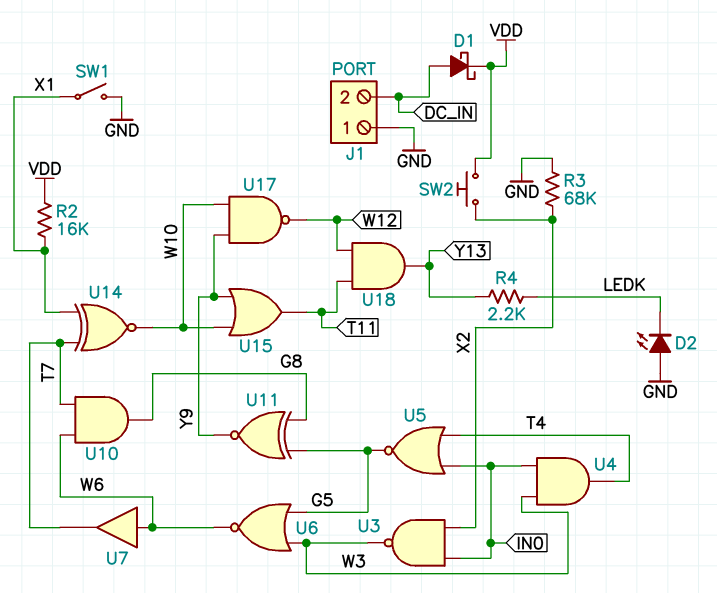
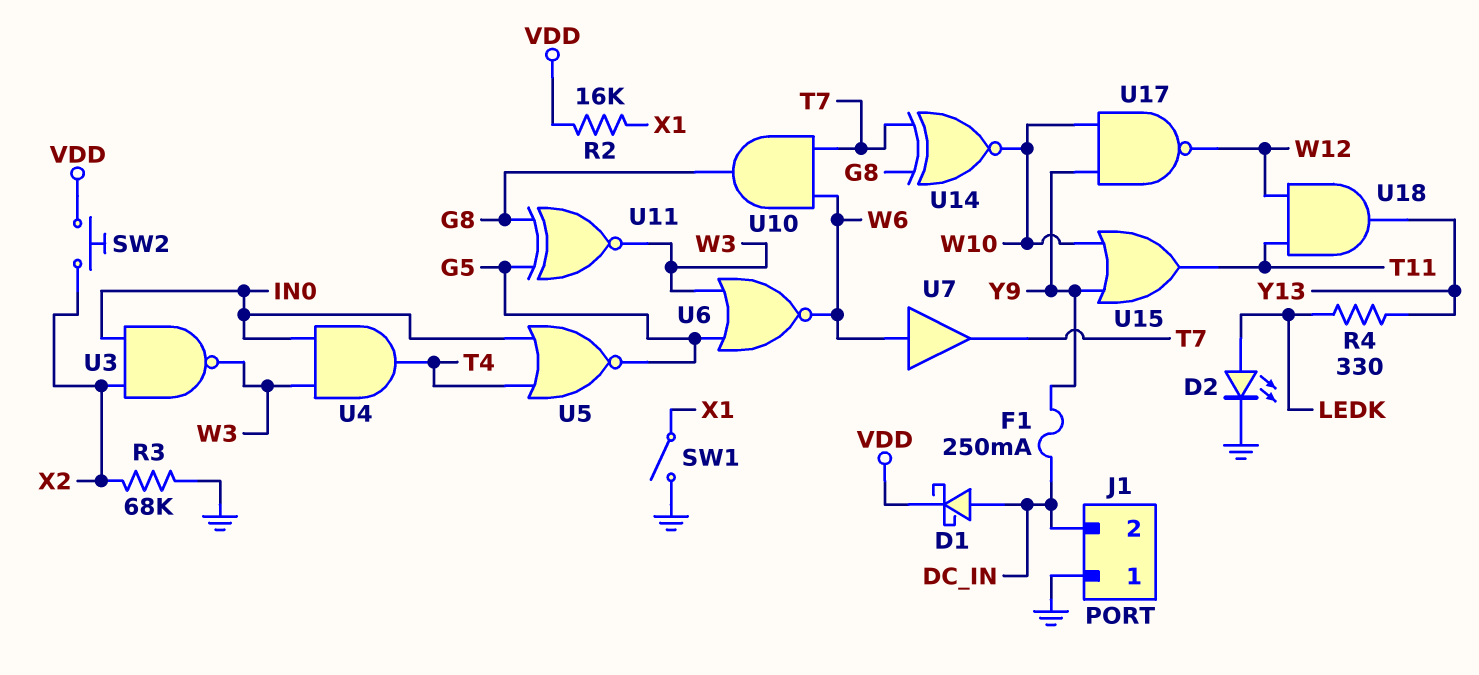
D2: LED (A GND, K LEDK) -> LED (A LEDK, K GND)
F1: none -> 250mA (DC_IN, Y9)
R4: 2.2k (LEDK, Y13) -> 330 (LEDK, Y13)
U11: XNOR (in G5, in G8, out Y9) -> XNOR (in G5, in G8, out W3)
U14: XNOR (in T7, in X1, out W10) -> XNOR (in G8, in T7, out W10)

